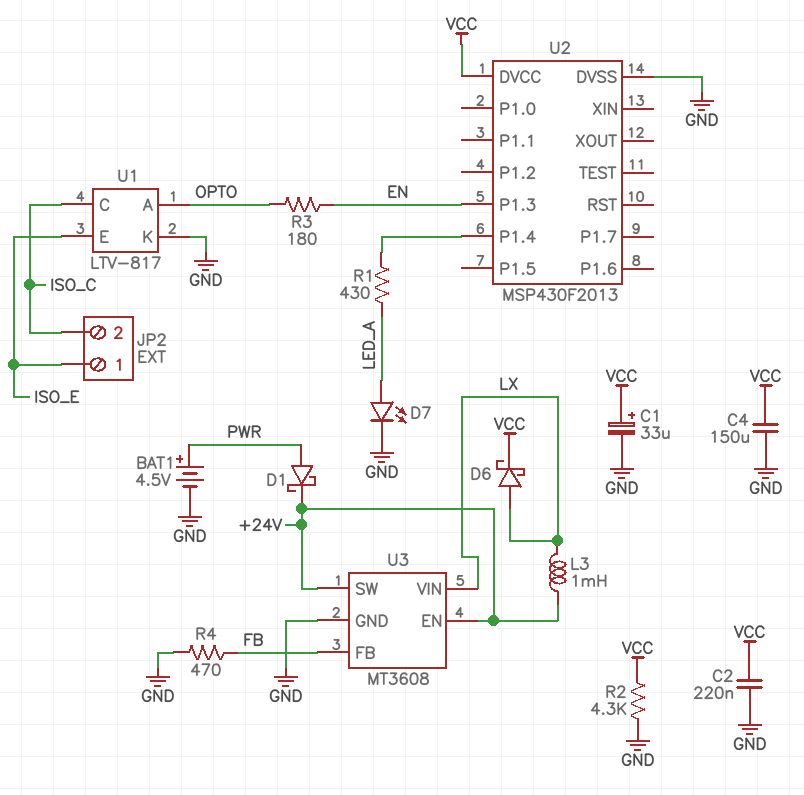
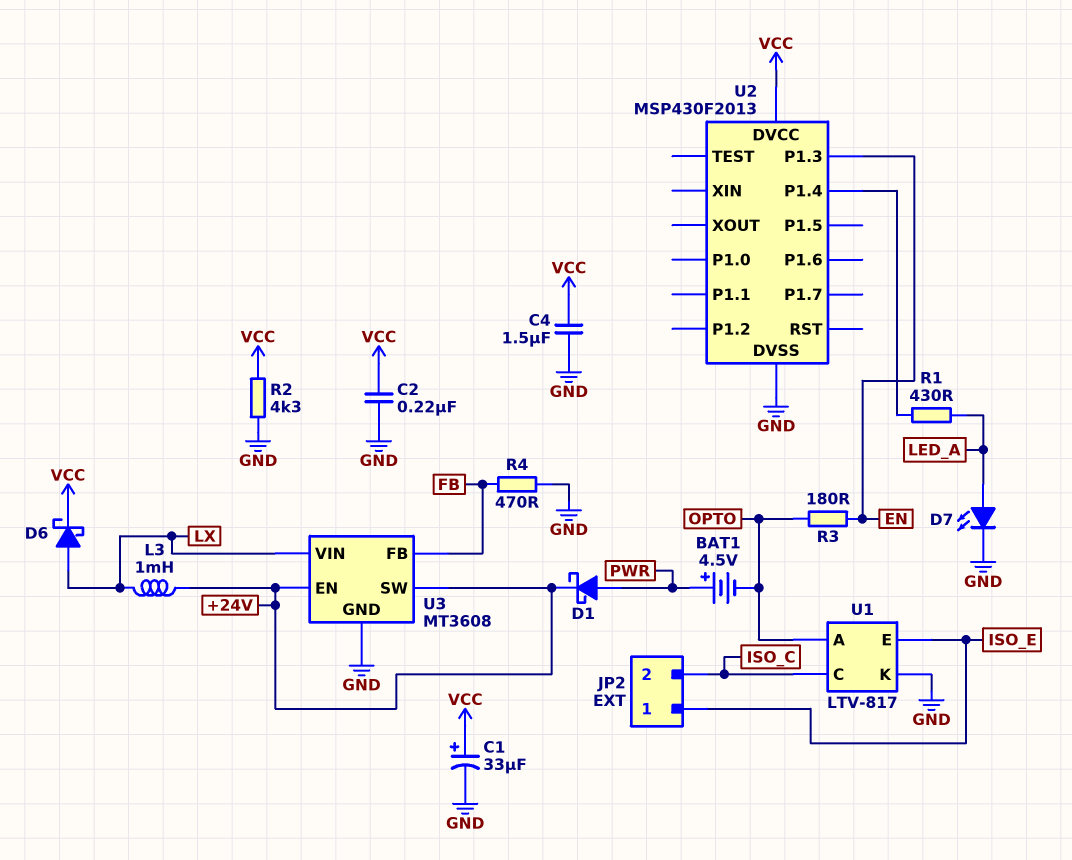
BAT1: 4.5V (plus PWR, minus GND) -> 4.5V (plus PWR, minus OPTO)
C4: 150uF (GND, VCC) -> 1.5uF (GND, VCC)

